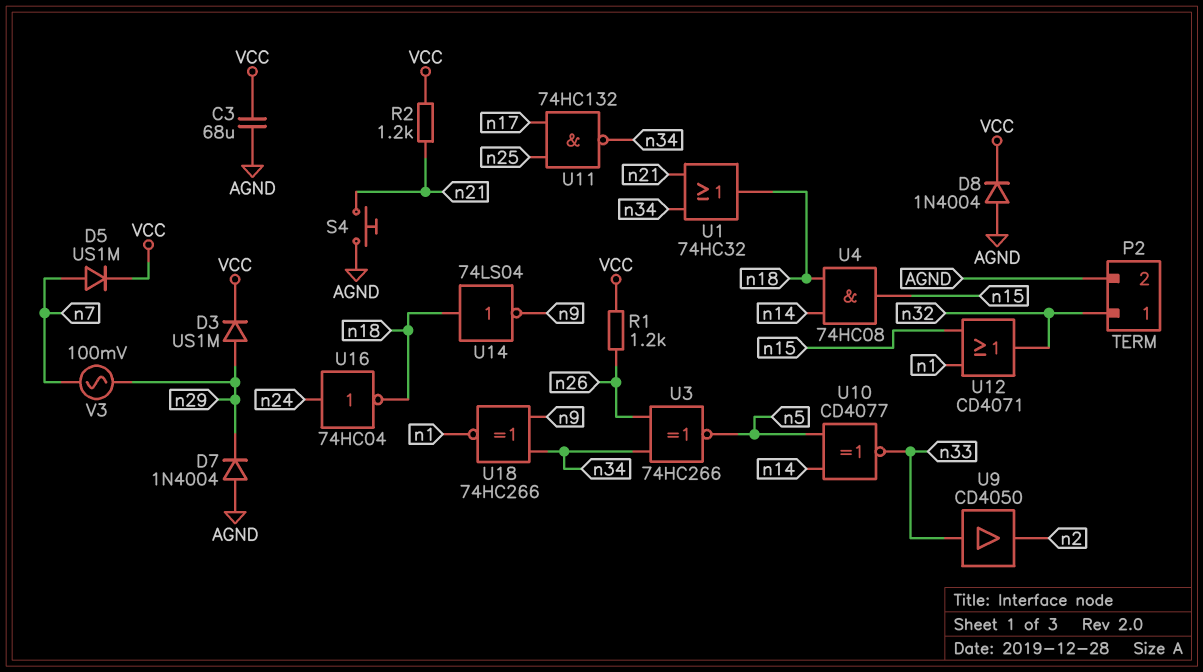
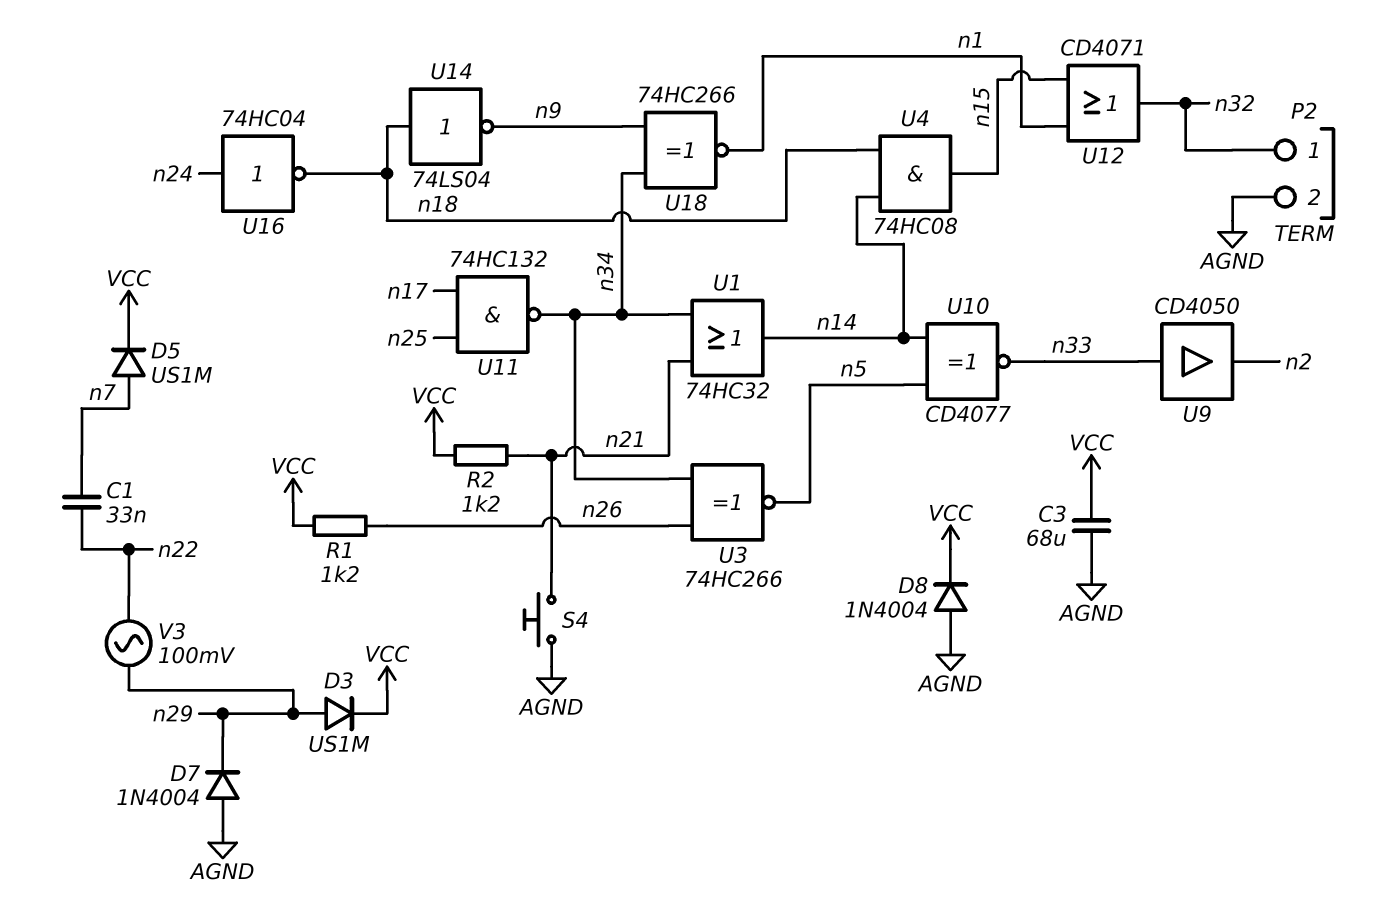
C1: none -> 33nF (n7, n22)
U1: OR 74HC32 (in n21, in n34, out n18) -> OR 74HC32 (in n21, in n34, out n14)
V3: AC 100mV (n7, n29) -> AC 100mV (n22, n29)

